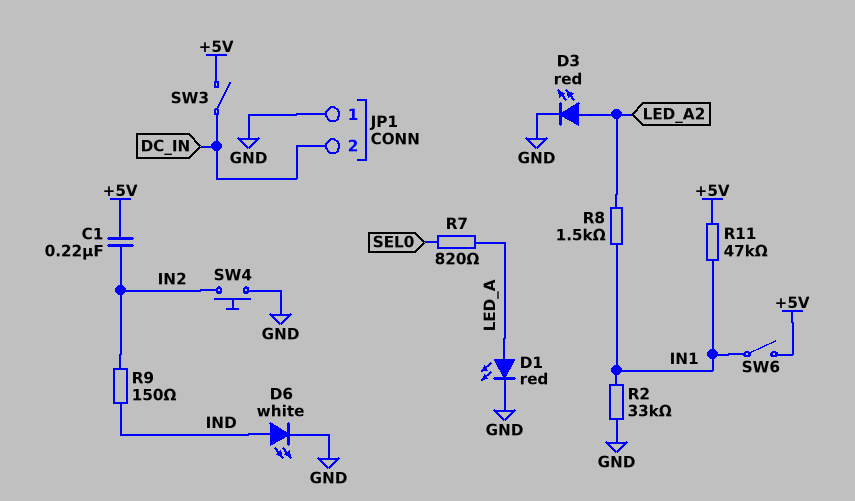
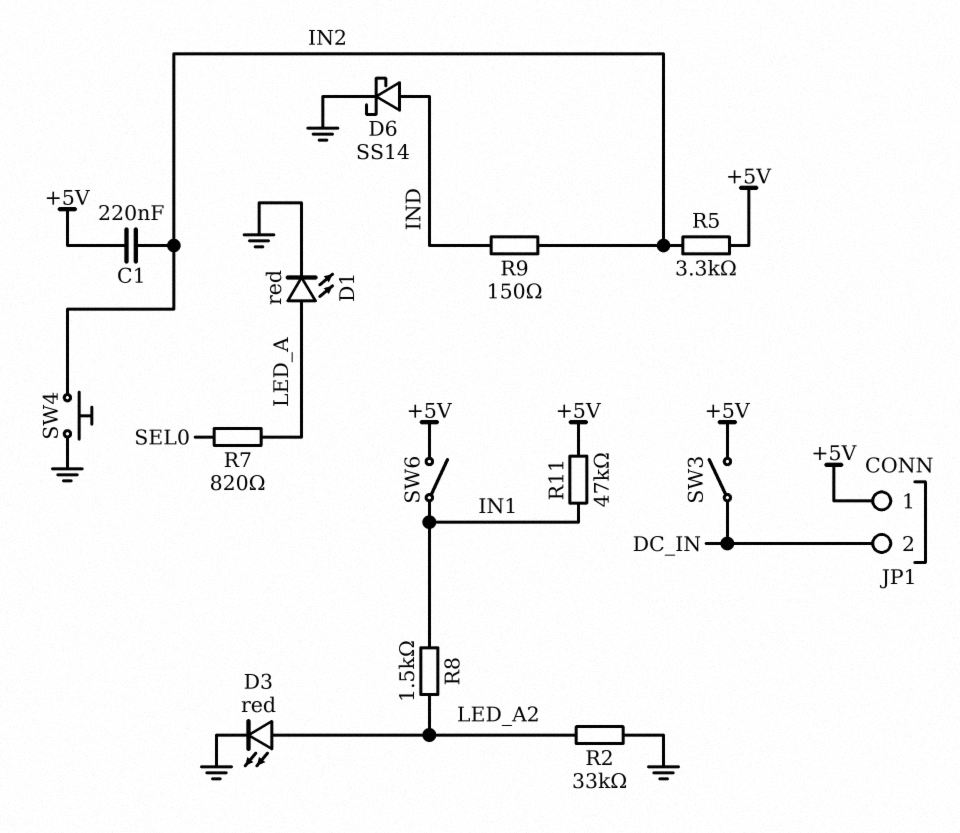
D6: LED white (A IND, K GND) -> schottky SS14 (A IND, K GND)
JP1 pin 1: GND -> +5V
R2: 33k (GND, IN1) -> 33k (GND, LED_A2)
R5: none -> 3.3k (+5V, IN2)

